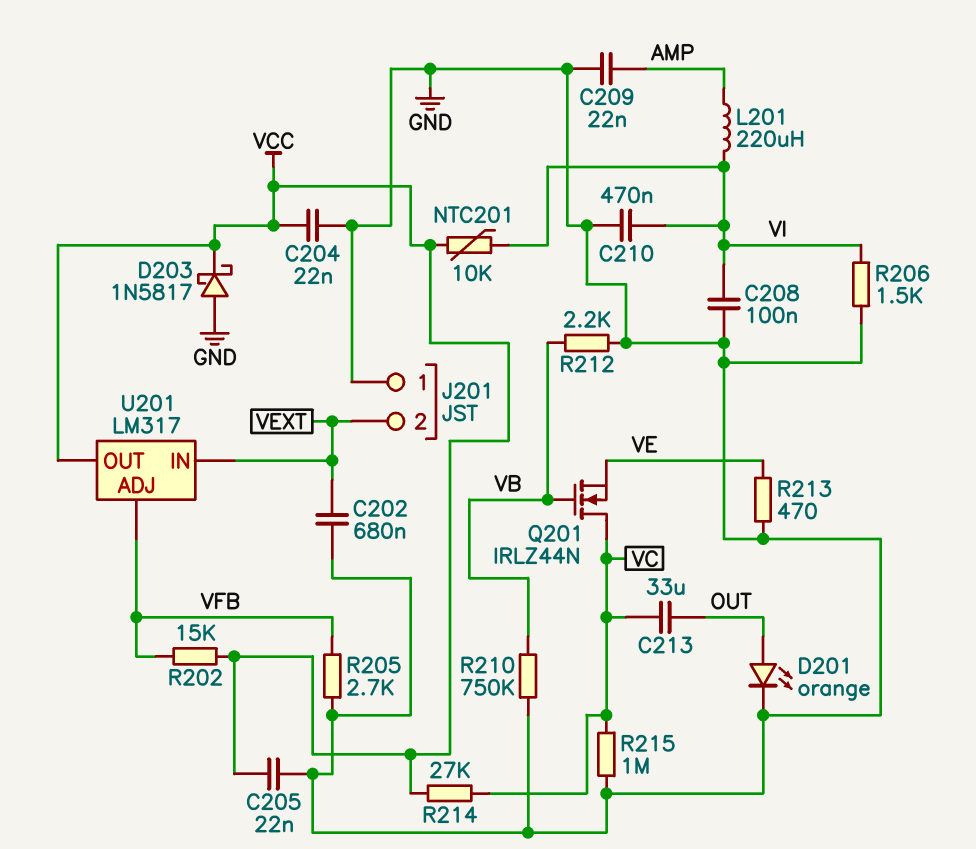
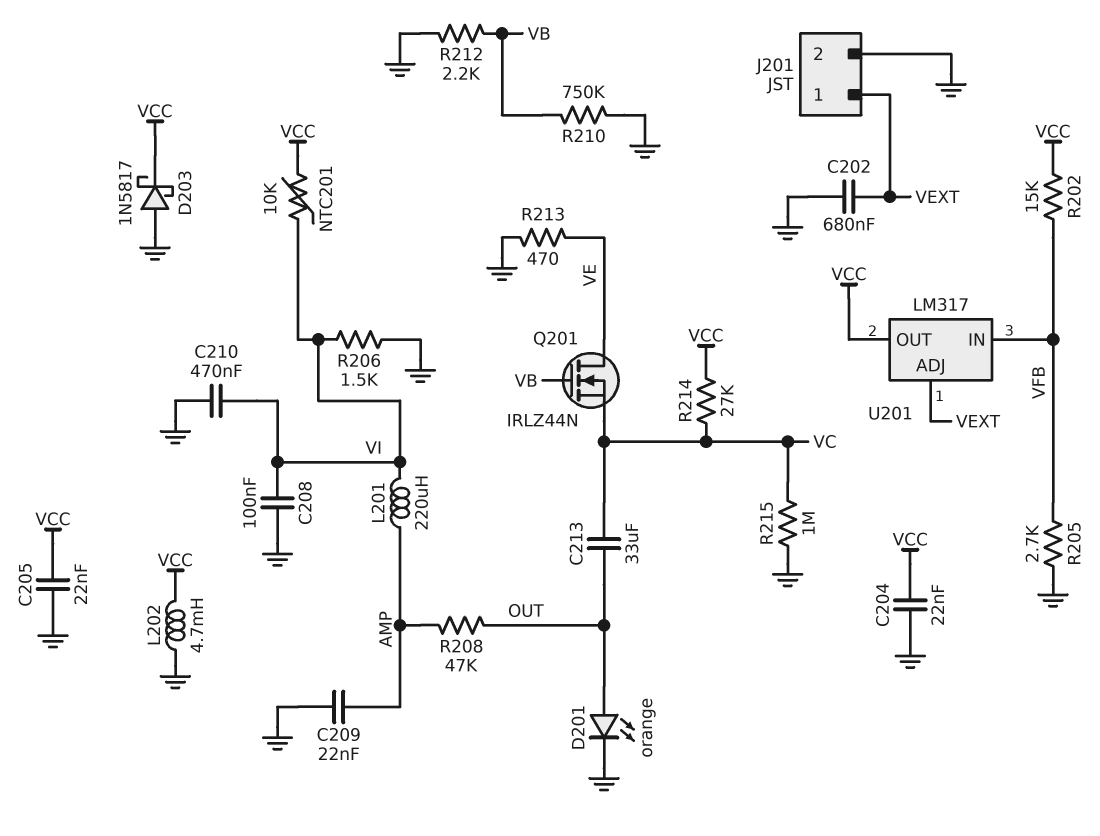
J201 pin 1: GND -> VEXT
J201 pin 2: VEXT -> GND
L202: none -> 4.7mH (GND, VCC)
Q201: NMOS IRLZ44N (G VB, D VC, S VE) -> NMOS IRLZ44N (G VB, D VE, S VC)
R208: none -> 47k (AMP, OUT)
U201 pin ADJ: VFB -> VEXT
U201 pin IN: VEXT -> VFB

